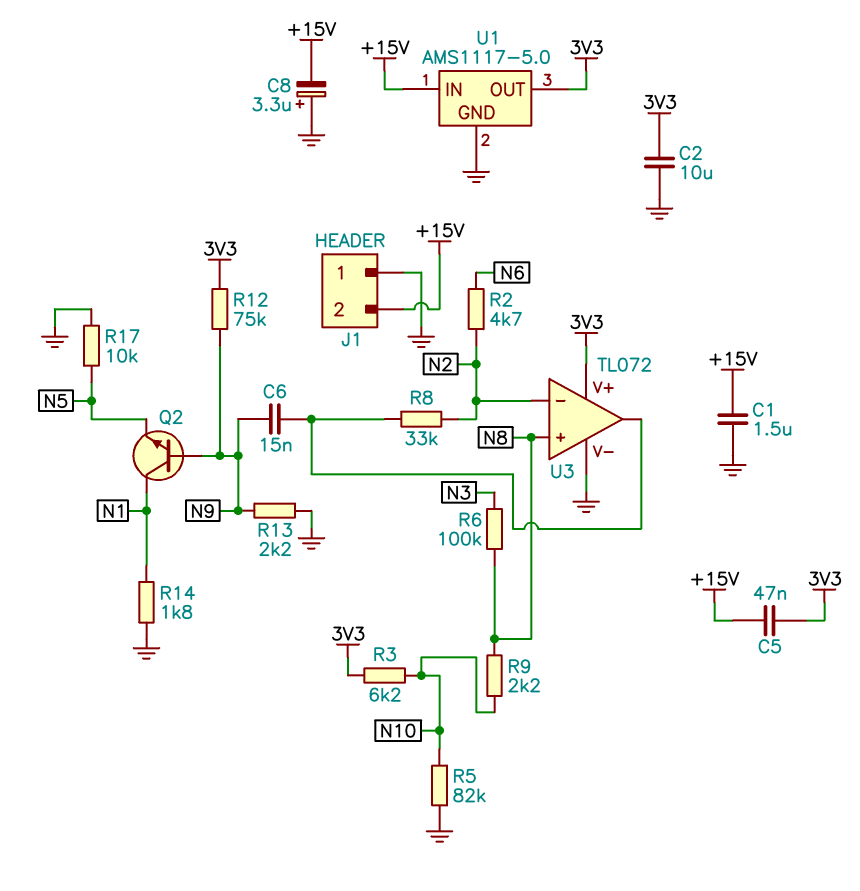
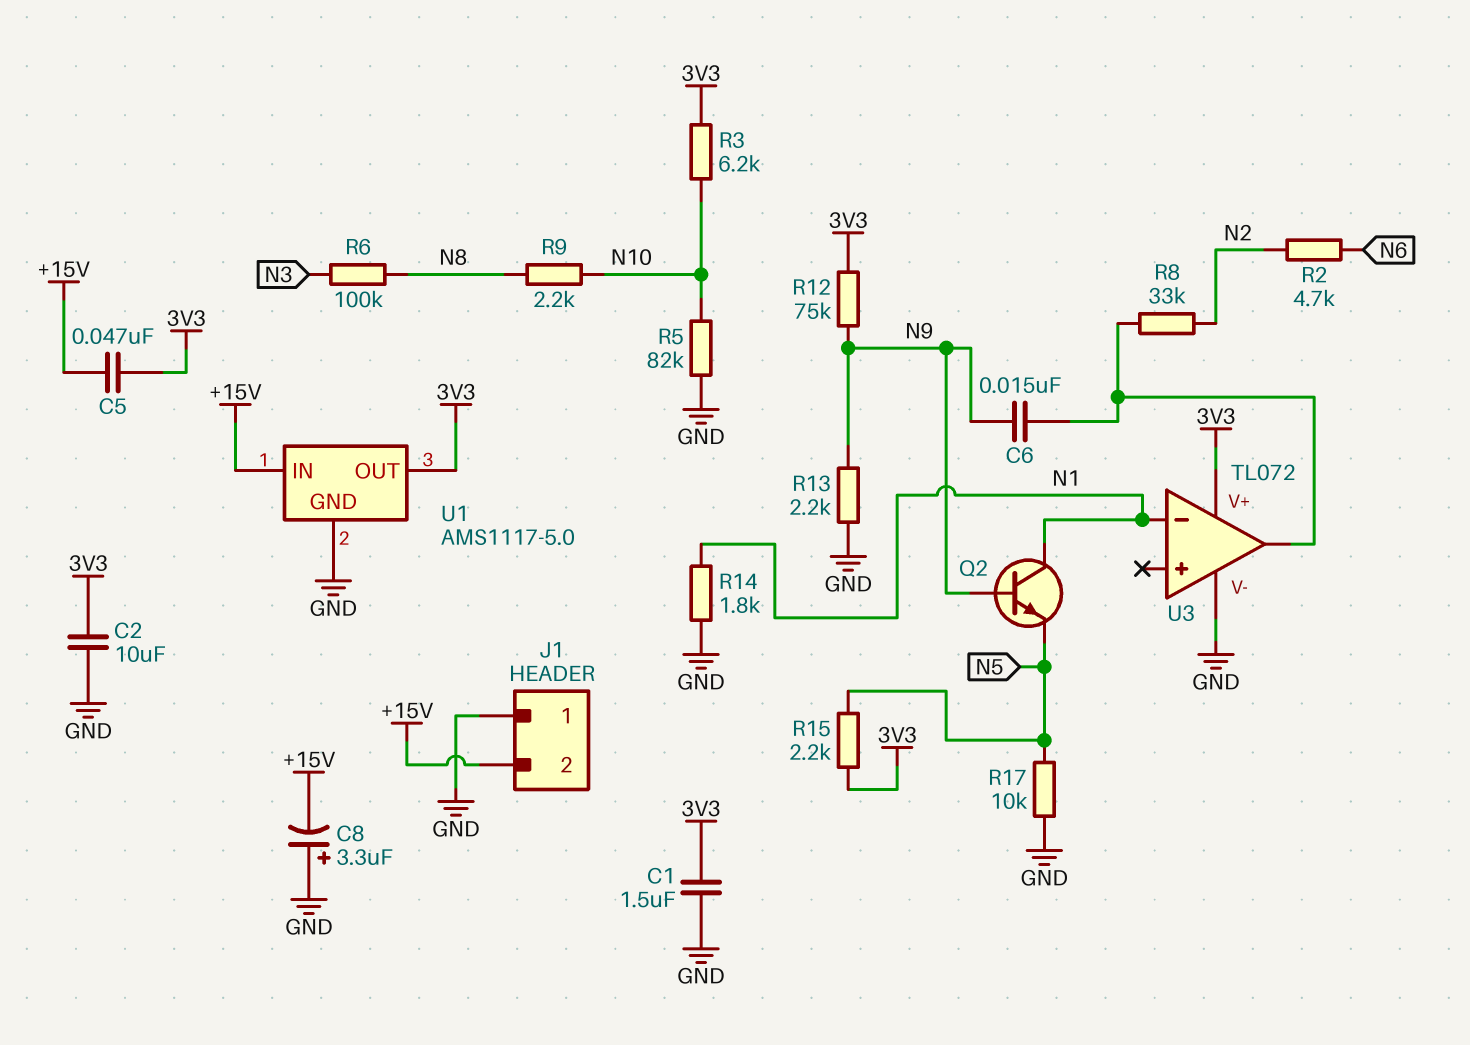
C1: 1.5uF (+15V, GND) -> 1.5uF (3V3, GND)
R15: none -> 2.2k (3V3, N5)
U3 pin in+: N8 -> none
U3 pin in-: N2 -> N1

